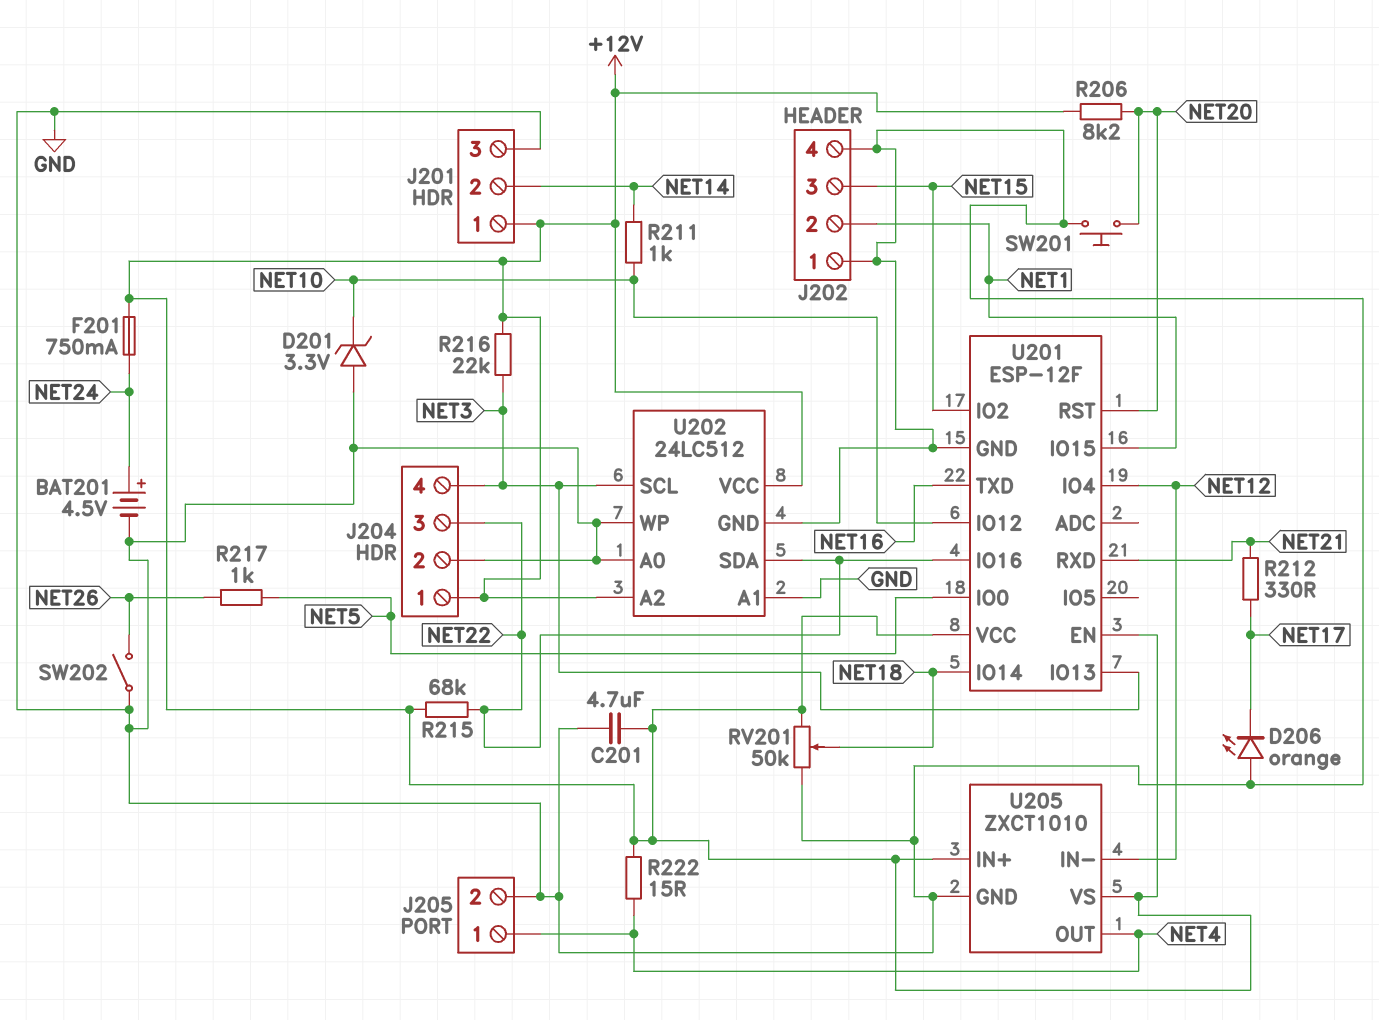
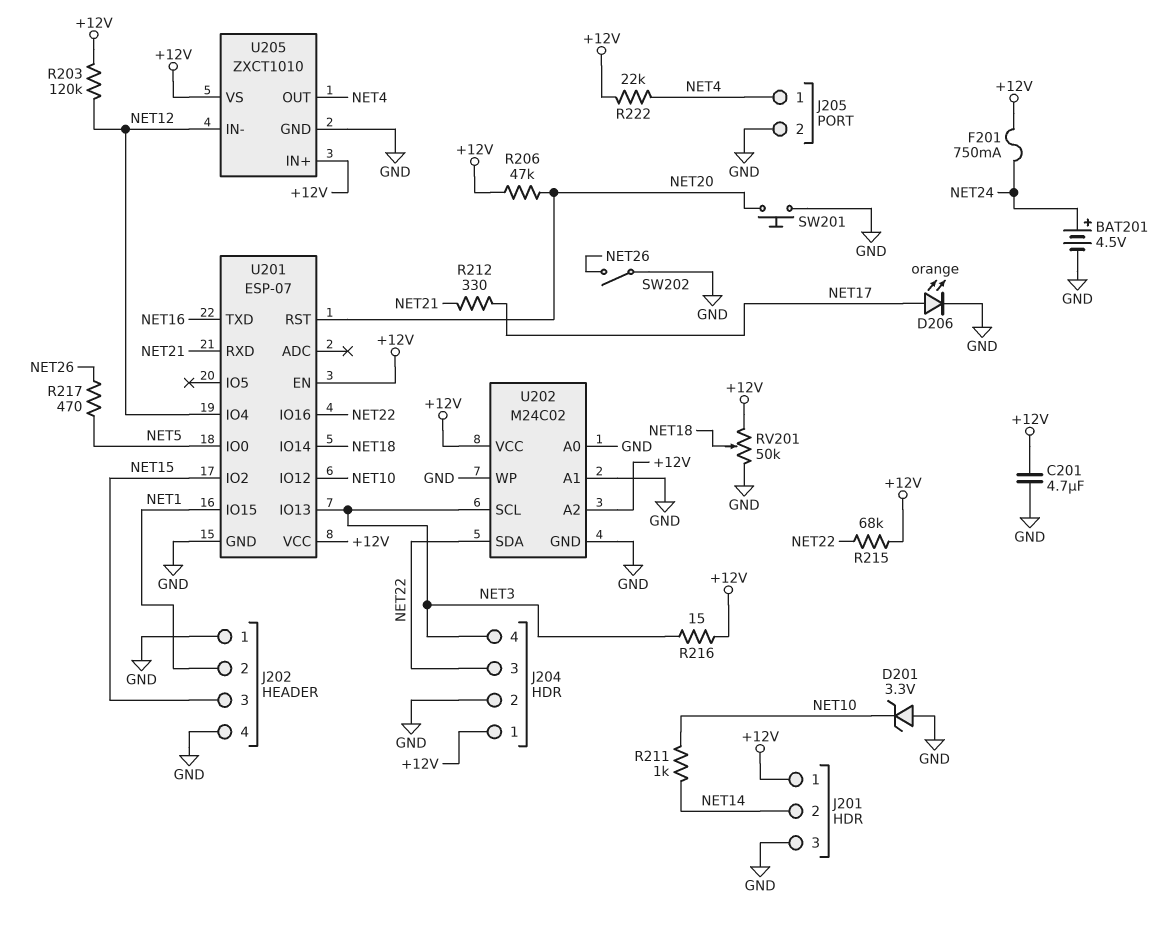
D206: LED orange (A GND, K NET17) -> LED orange (A NET17, K GND)
R203: none -> 120k (+12V, NET12)
R206: 8.2k (+12V, NET20) -> 47k (+12V, NET20)
R216: 22k (+12V, NET3) -> 15 (+12V, NET3)
R217: 1k (NET5, NET26) -> 470 (NET5, NET26)
R222: 15 (+12V, NET4) -> 22k (+12V, NET4)
U201: ESP-12F -> ESP-07
U202: 24LC512 -> M24C02

